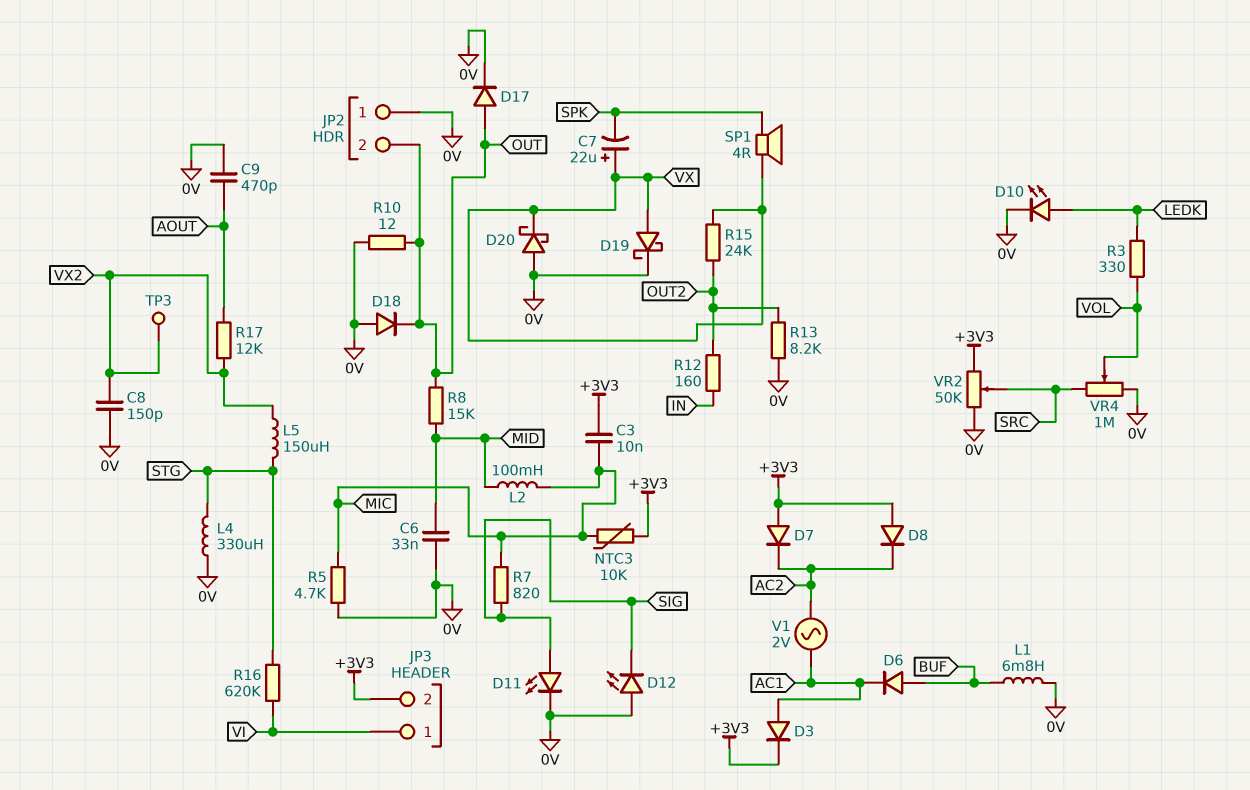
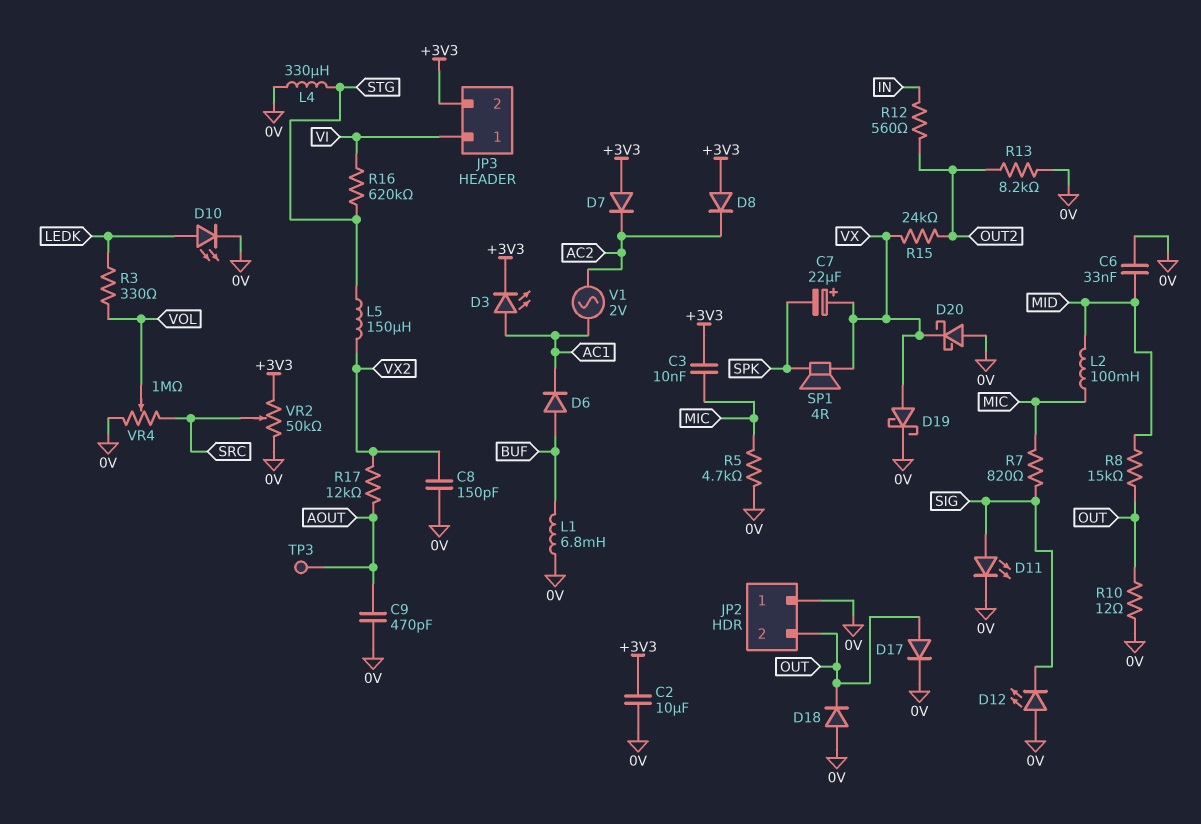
C2: none -> 10uF (+3V3, 0V)
D3: diode (A AC1, K +3V3) -> LED (A AC1, K +3V3)
NTC3: 10k (+3V3, MIC) -> none
R12: 160 (IN, OUT2) -> 560 (IN, OUT2)
TP3: test point (VX2) -> test point (AOUT)

